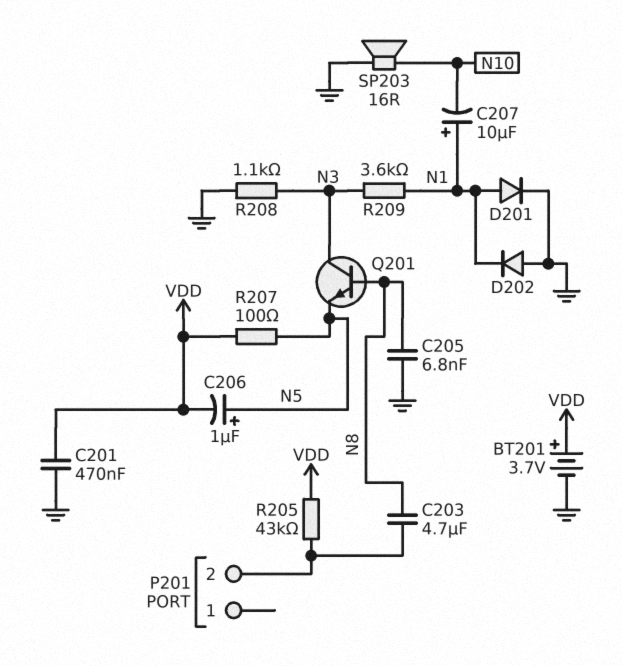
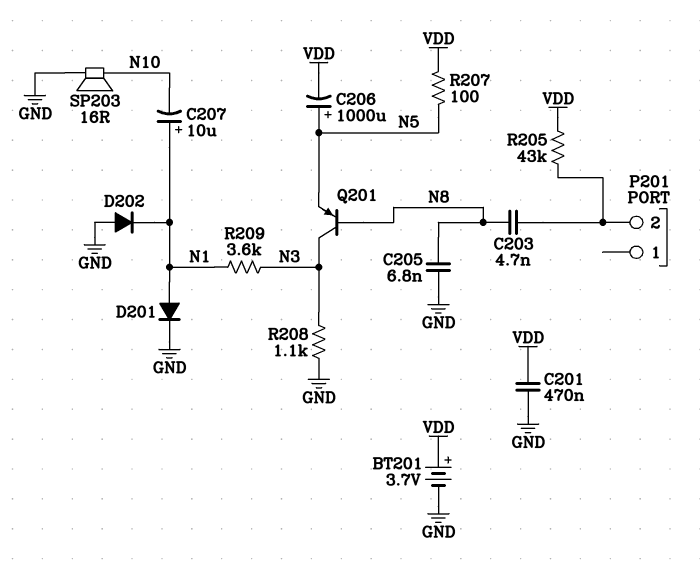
C203: 4.7uF (N8, P201/2) -> 4.7nF (N8, P201/2)
C206: 1uF (plus N5, minus VDD) -> 1000uF (plus N5, minus VDD)
Q201: NPN (B N8, C N3, E N5) -> PNP (B N8, C N3, E N5)

